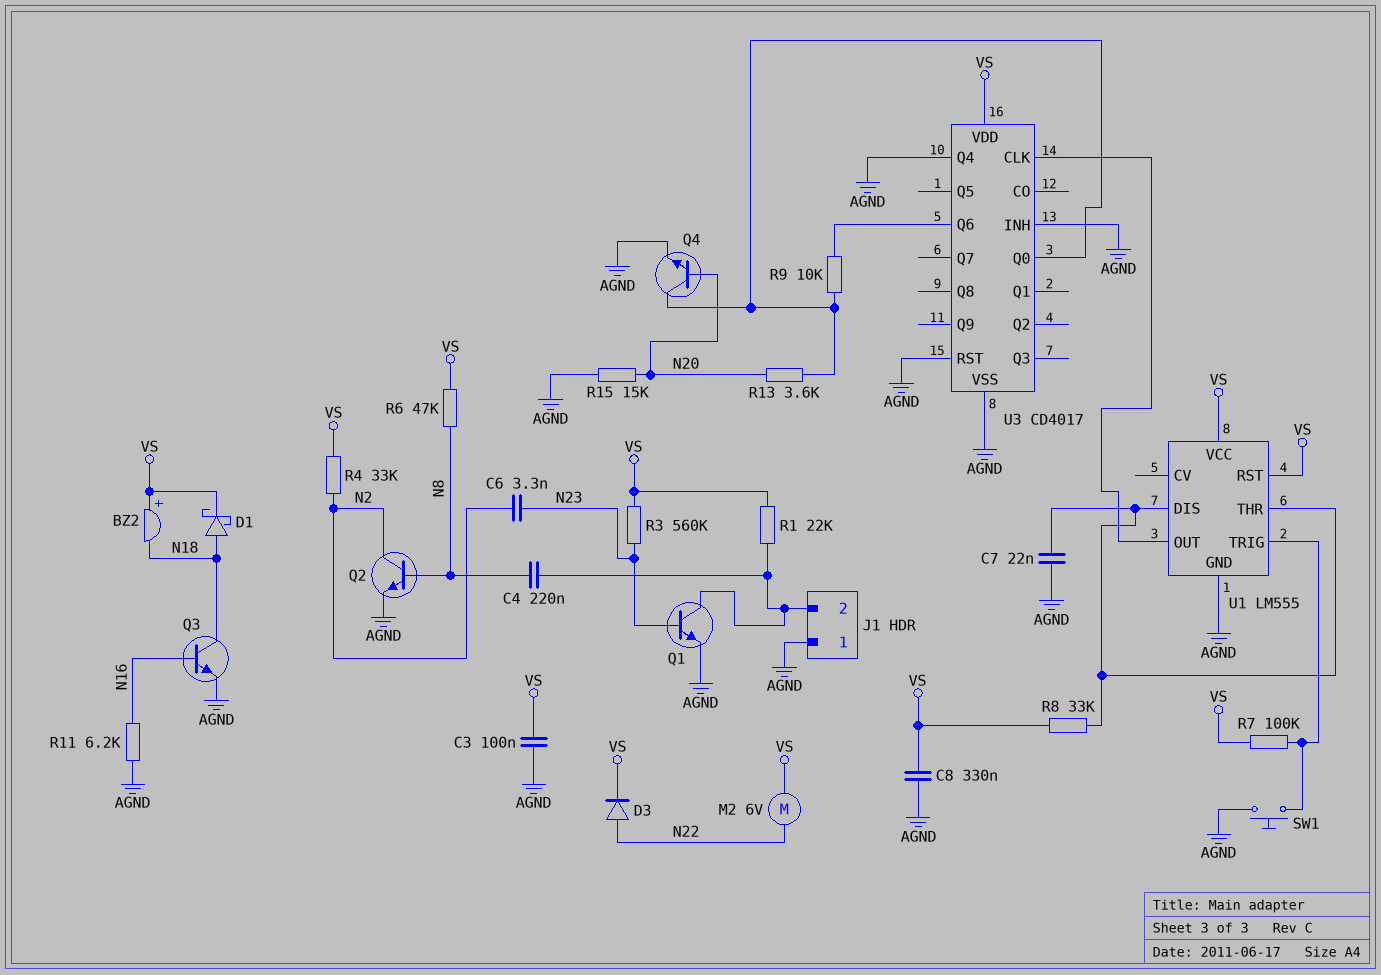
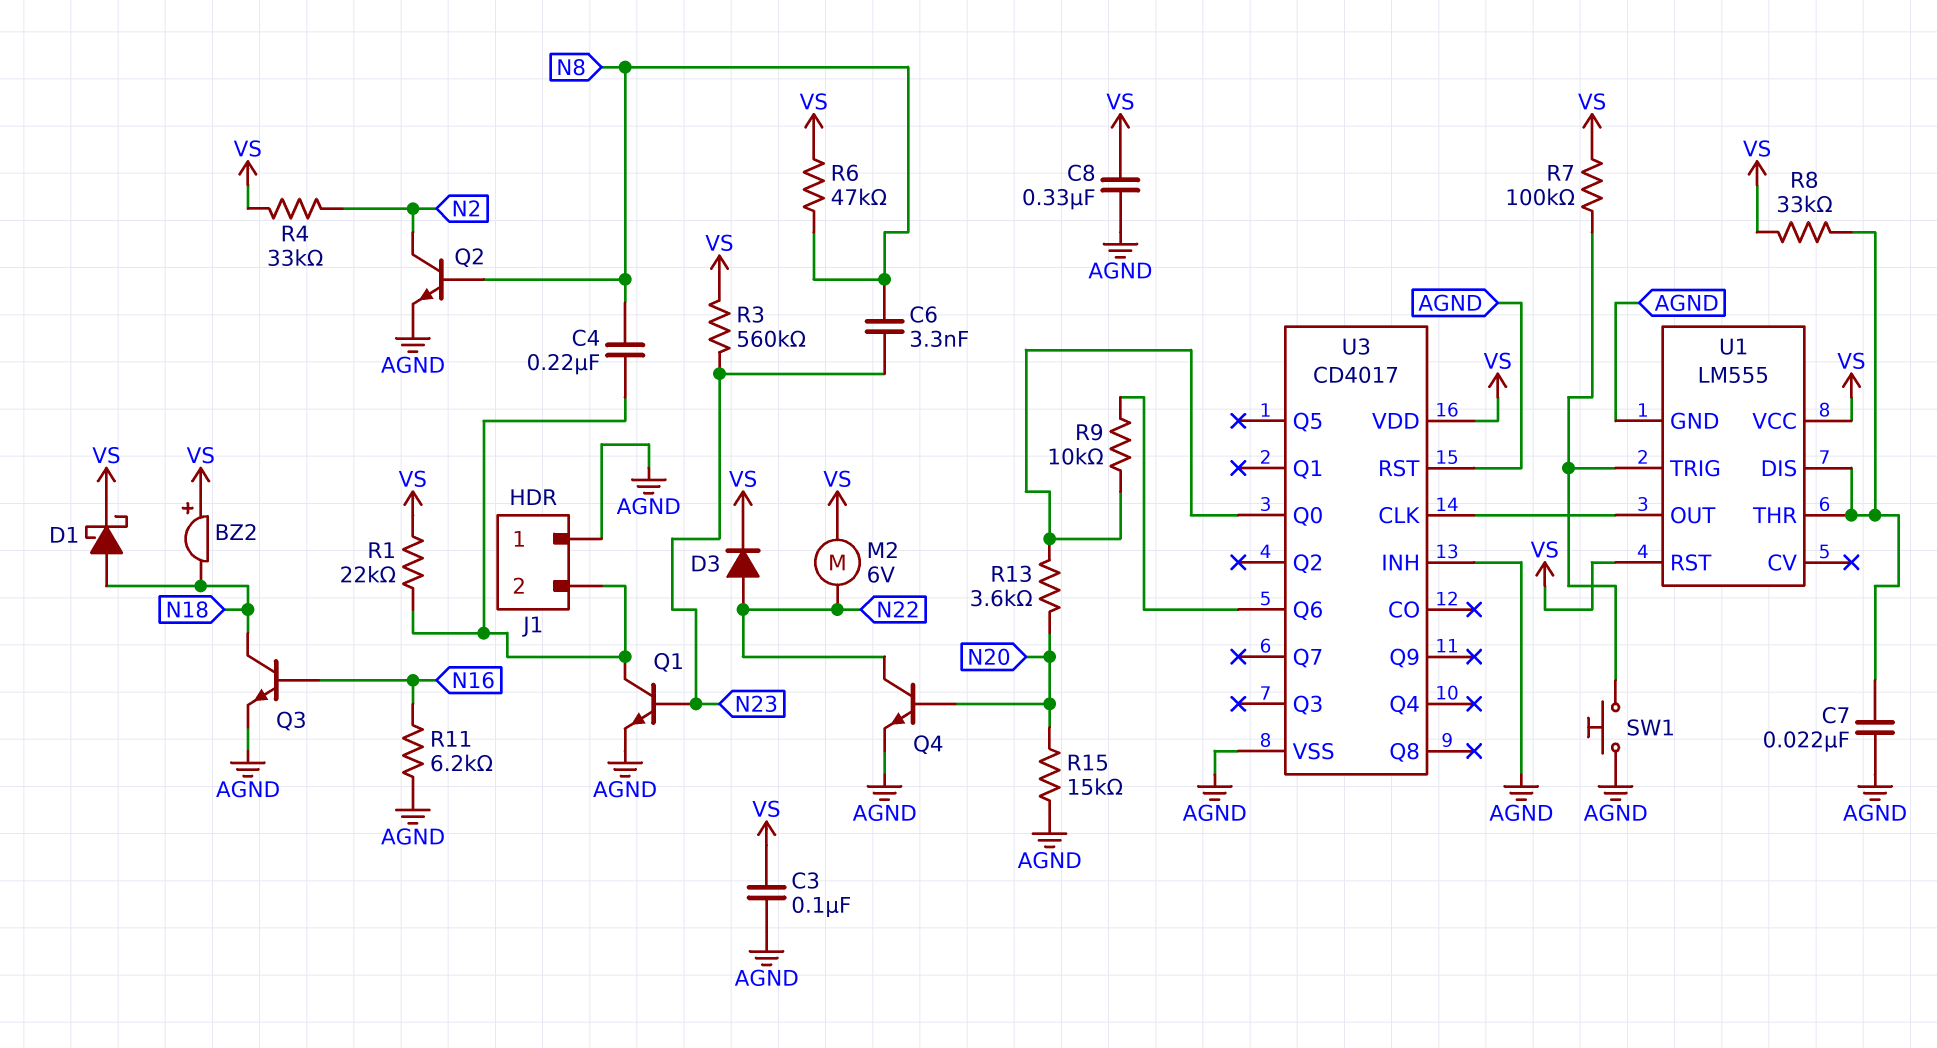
C6: 3.3nF (N2, N23) -> 3.3nF (N8, N23)
Q4: NPN (B N20, C U3/Q0, E AGND) -> NPN (B N20, C N22, E AGND)
U3 pin Q4: AGND -> none

